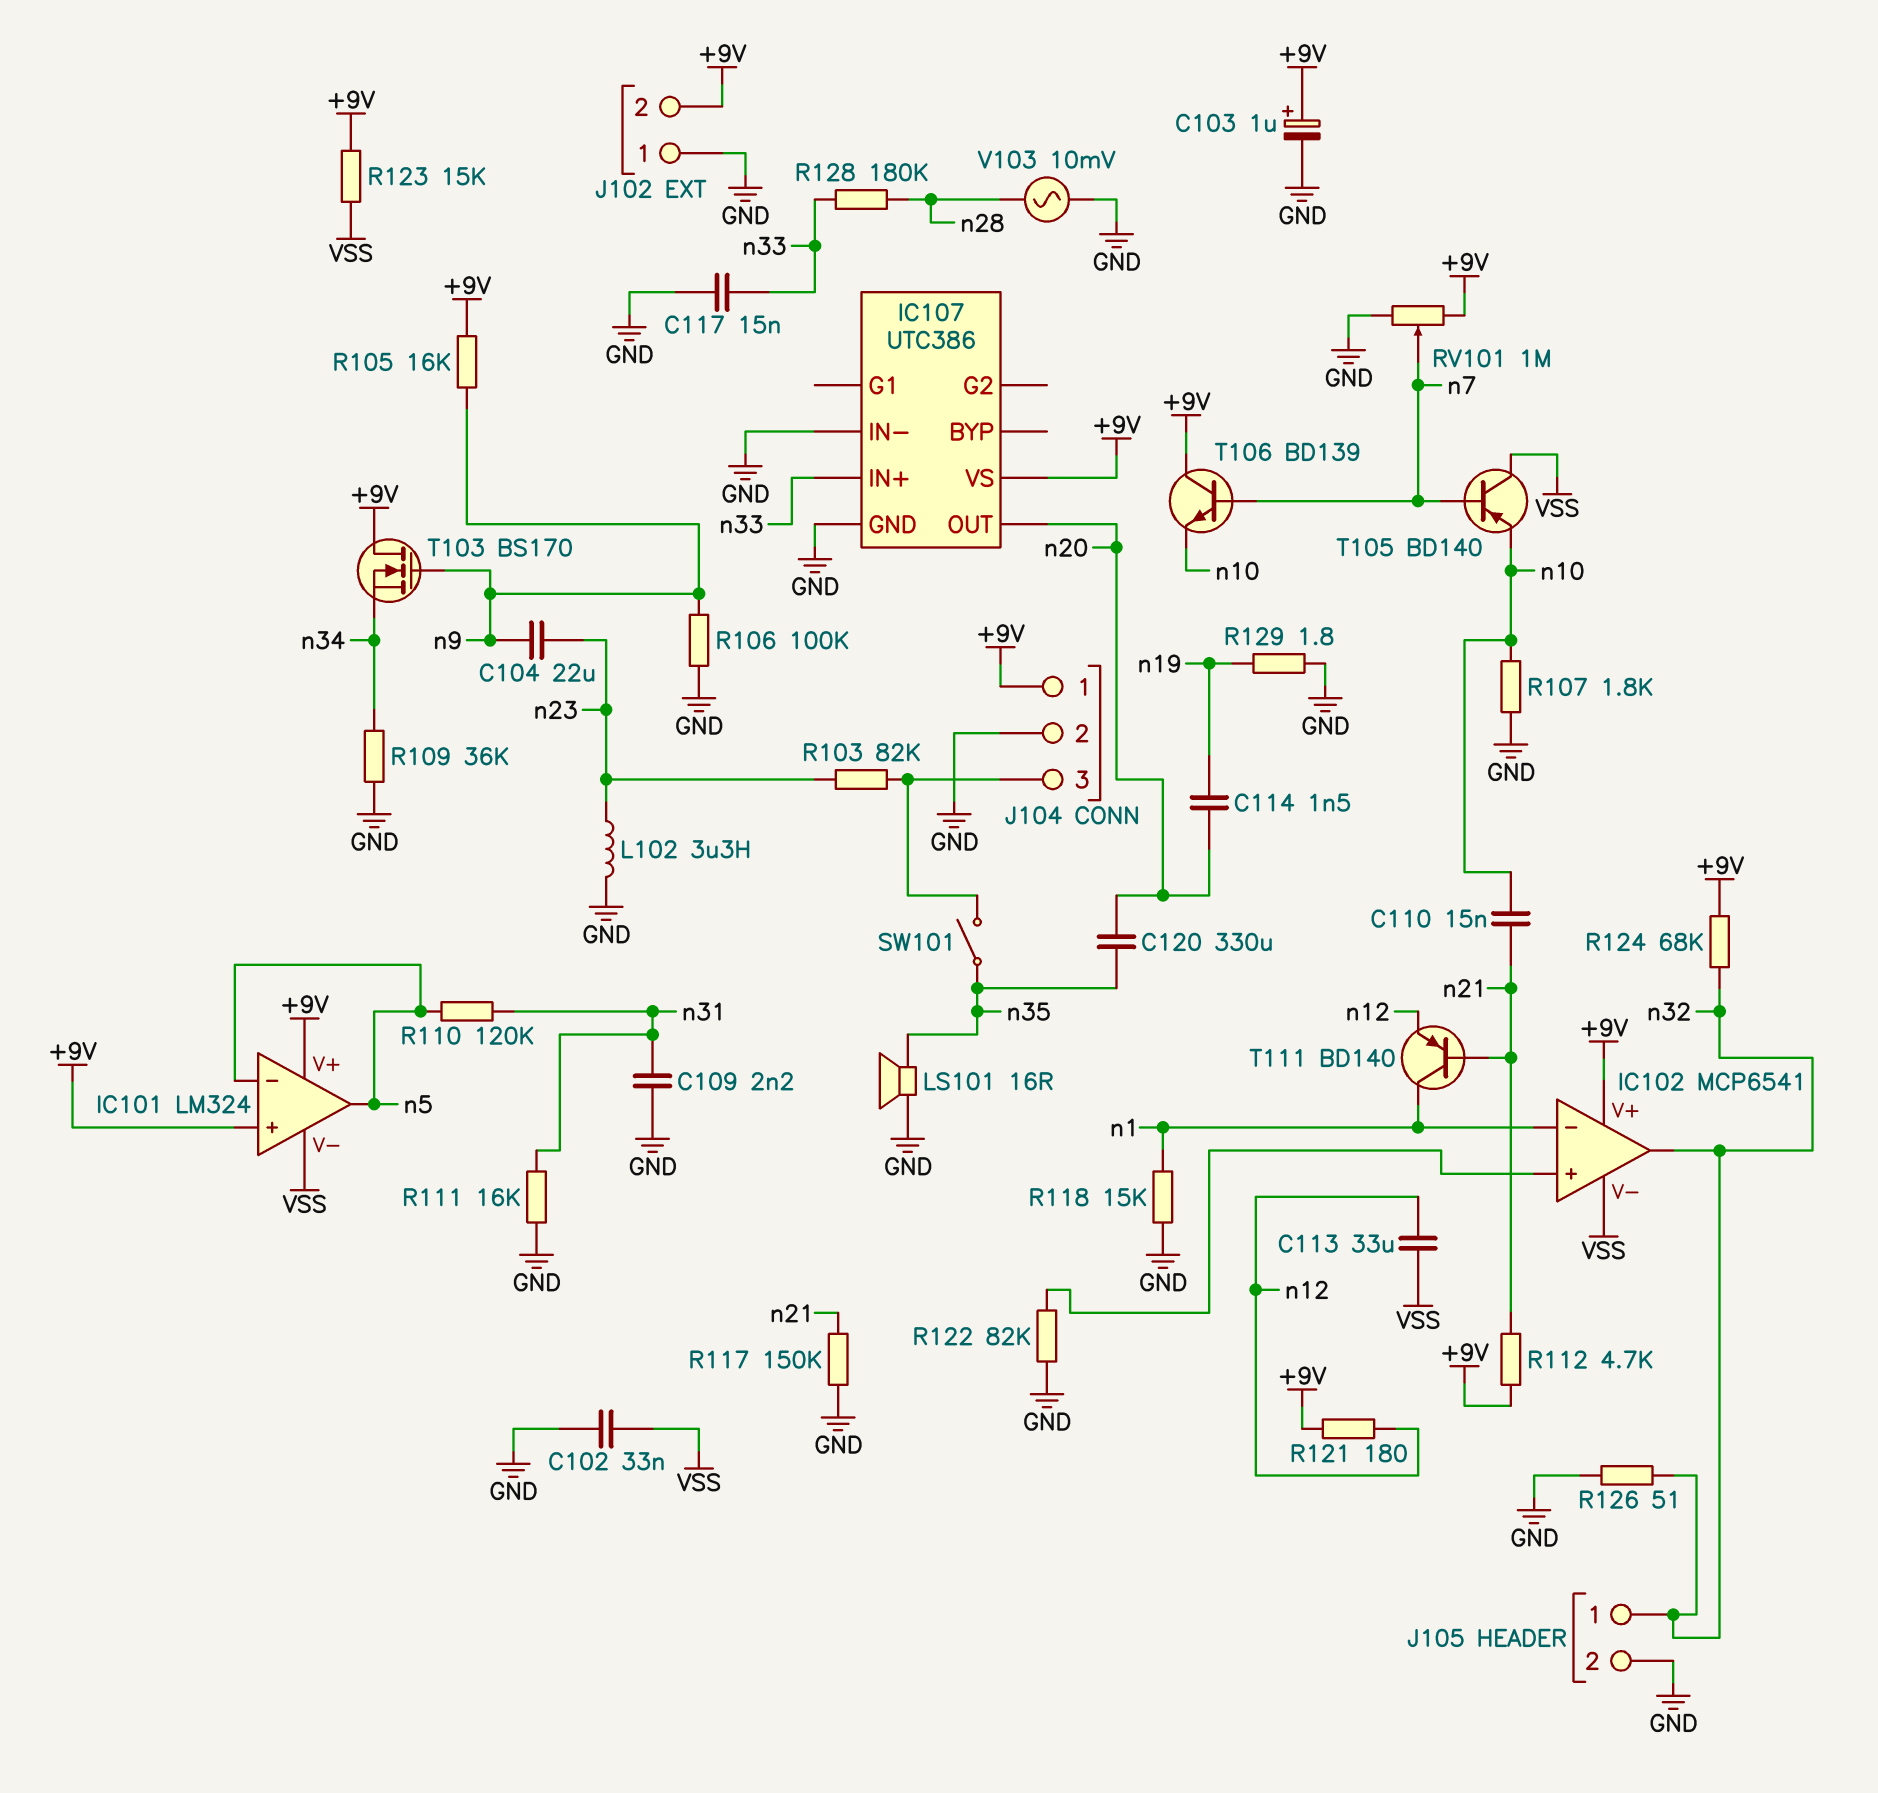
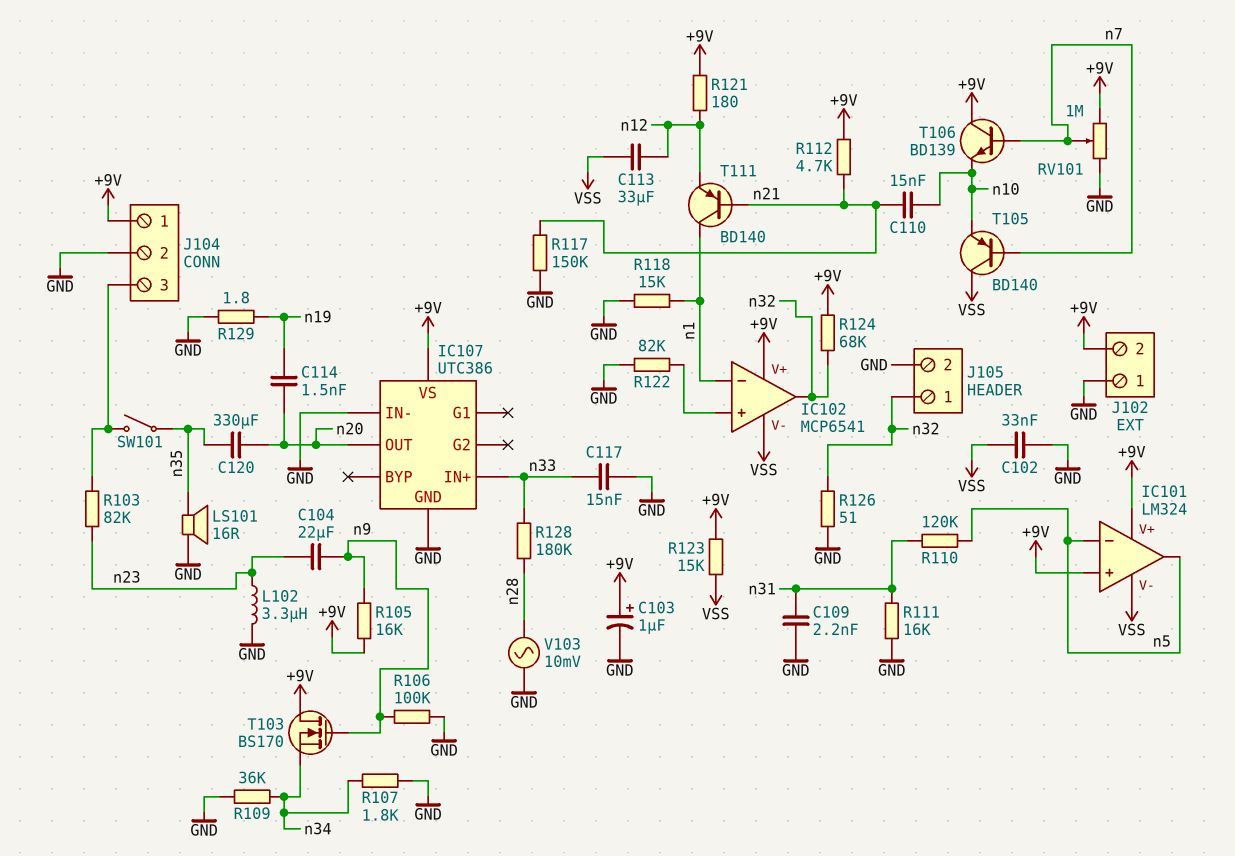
R107: 1.8k (GND, n10) -> 1.8k (GND, n34)

